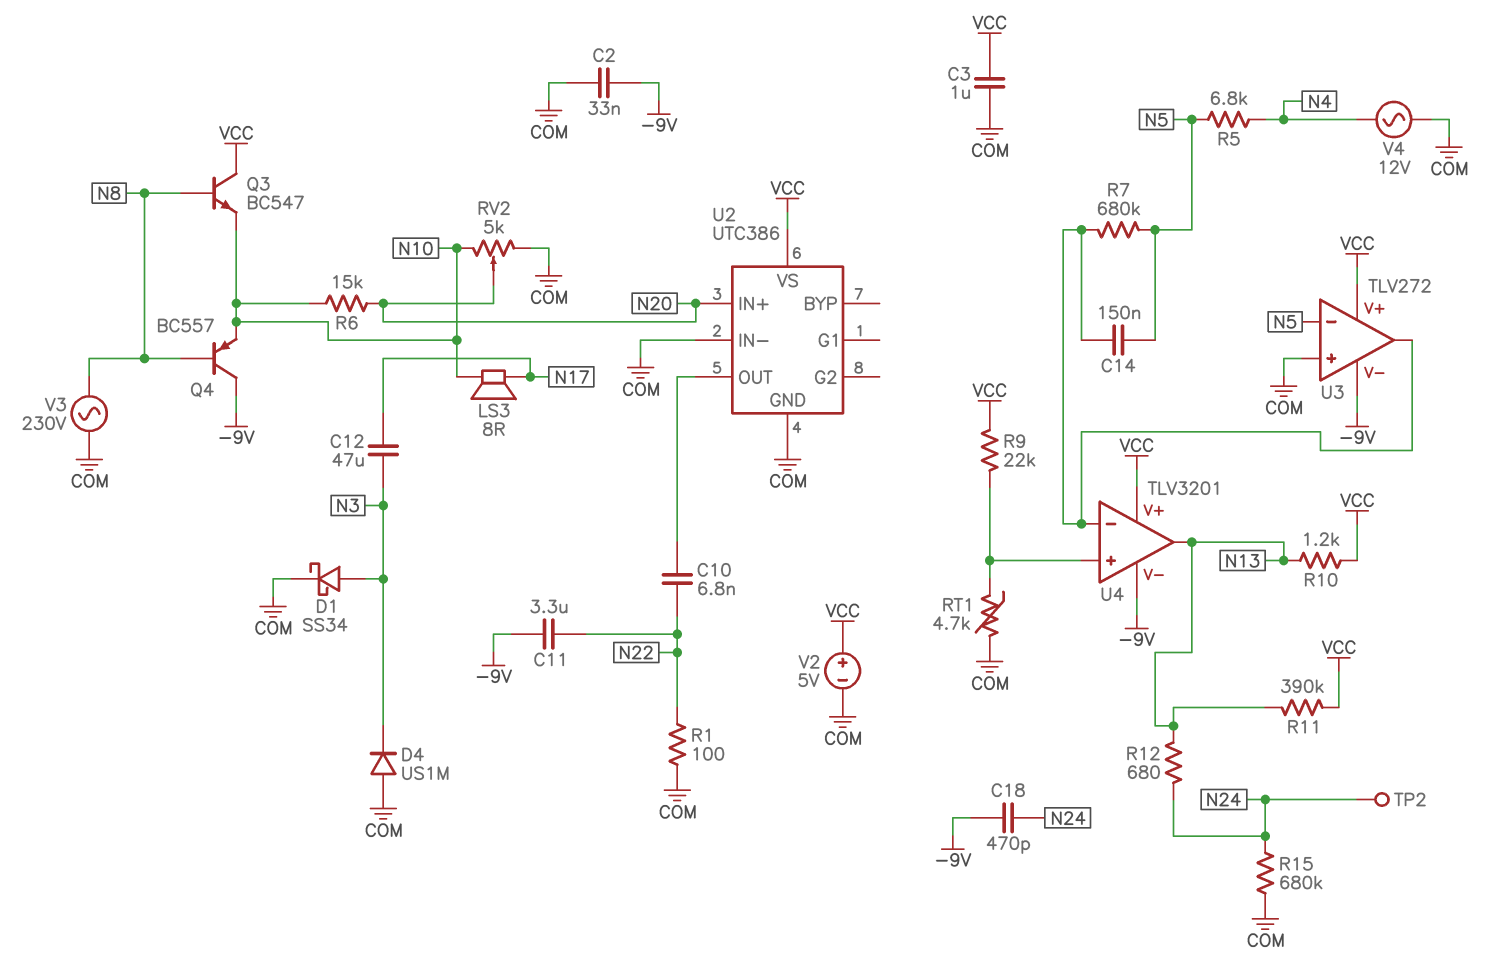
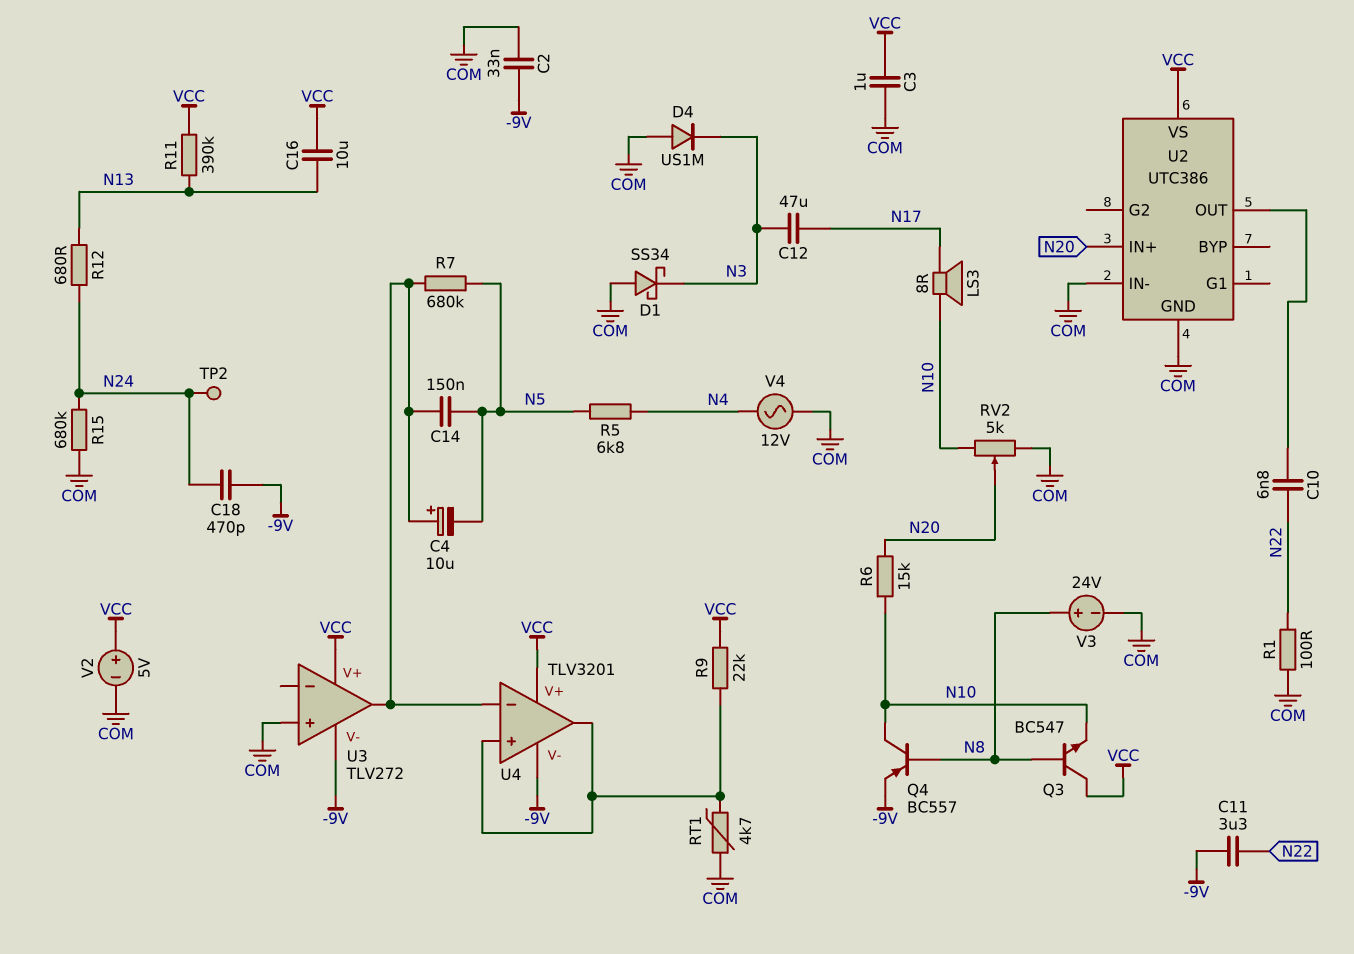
C4: none -> 10uF (plus U3/out, minus N5)
C16: none -> 10uF (N13, VCC)
D1: schottky SS34 (A N3, K COM) -> schottky SS34 (A COM, K N3)
Q4: PNP BC557 (B N8, C -9V, E N10) -> PNP BC557 (B N8, C N10, E -9V)
R10: 1.2k (N13, VCC) -> none
U3 pin in-: N5 -> none
U4 pin out: N13 -> U4/in+
V3: AC 230V (COM, N8) -> 24V (plus N8, minus COM)

